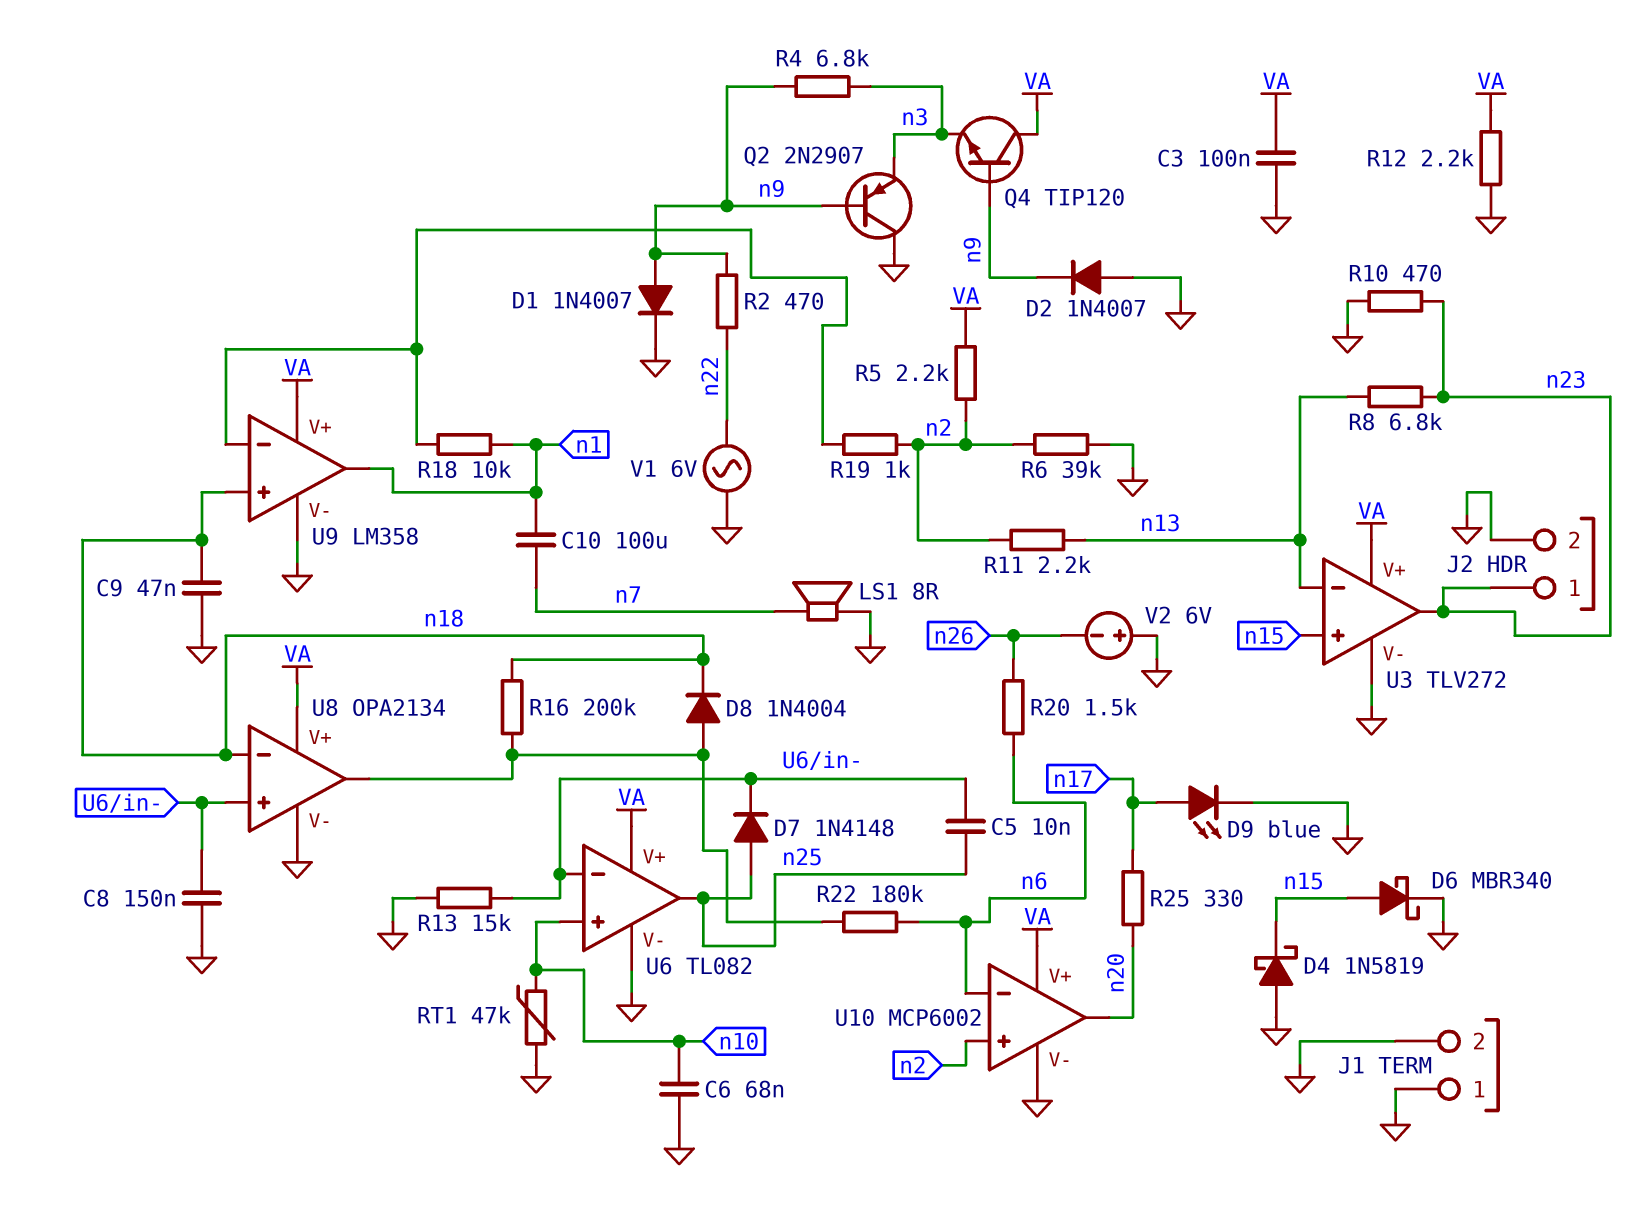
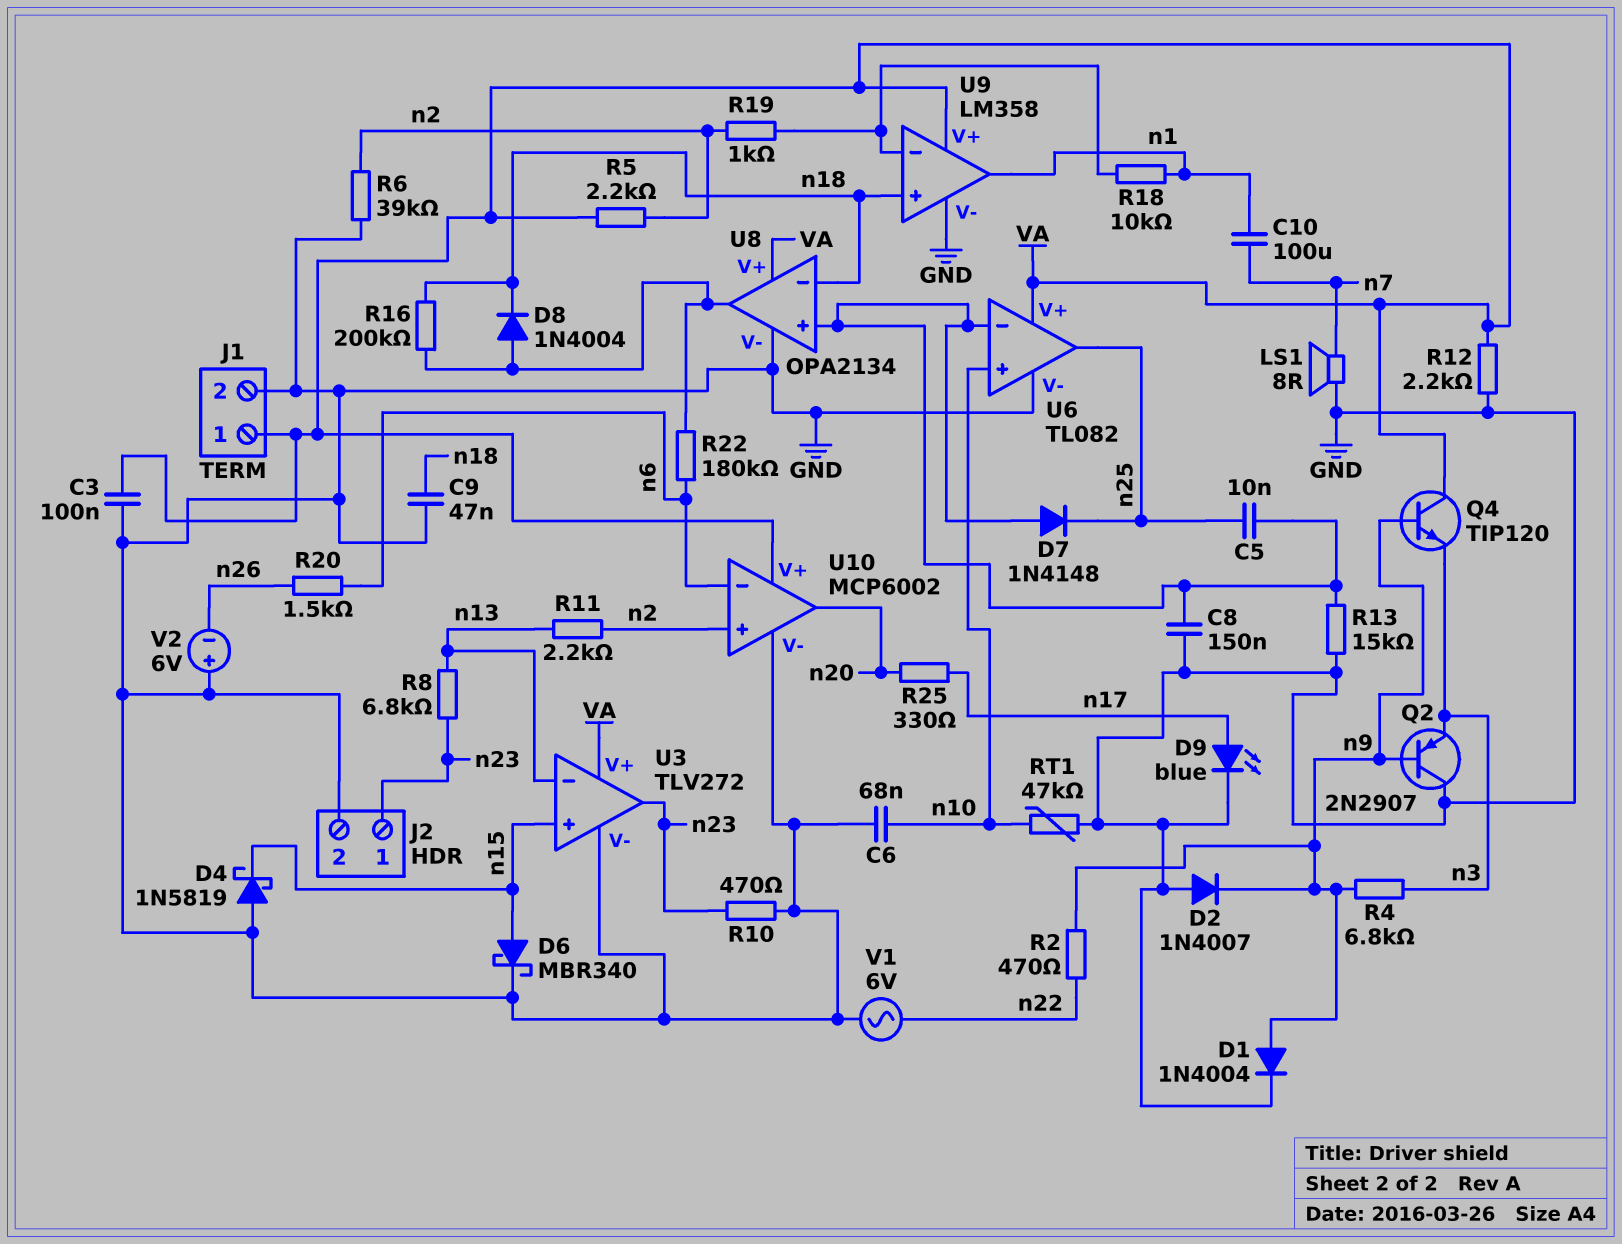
D1: diode 1N4007 (A n9, K GND) -> diode 1N4004 (A n9, K GND)
D7: diode 1N4148 (A n25, K U6/in-) -> diode 1N4148 (A U6/in-, K n25)
J1 pin 1: GND -> VA

